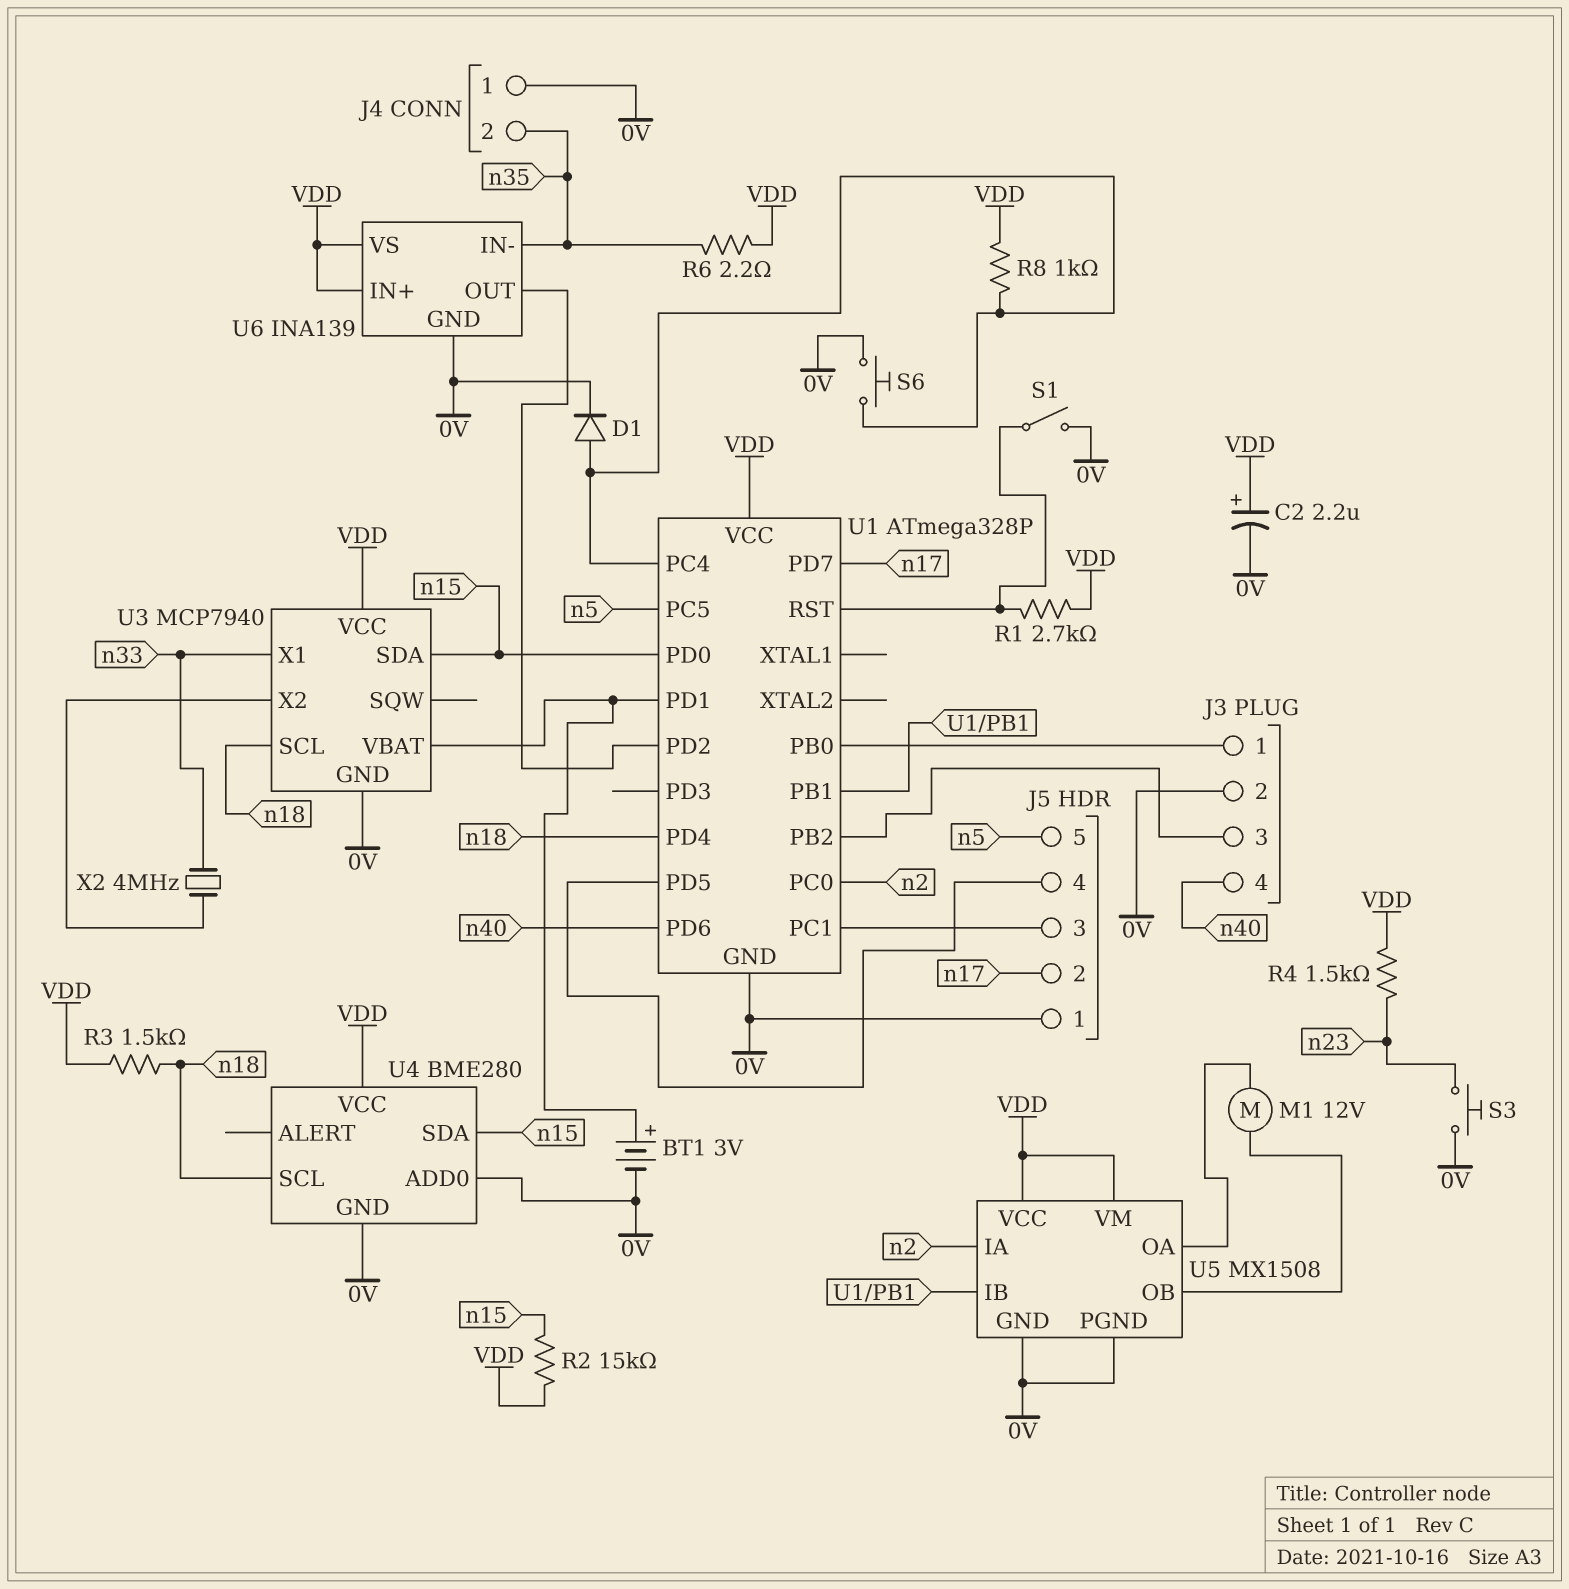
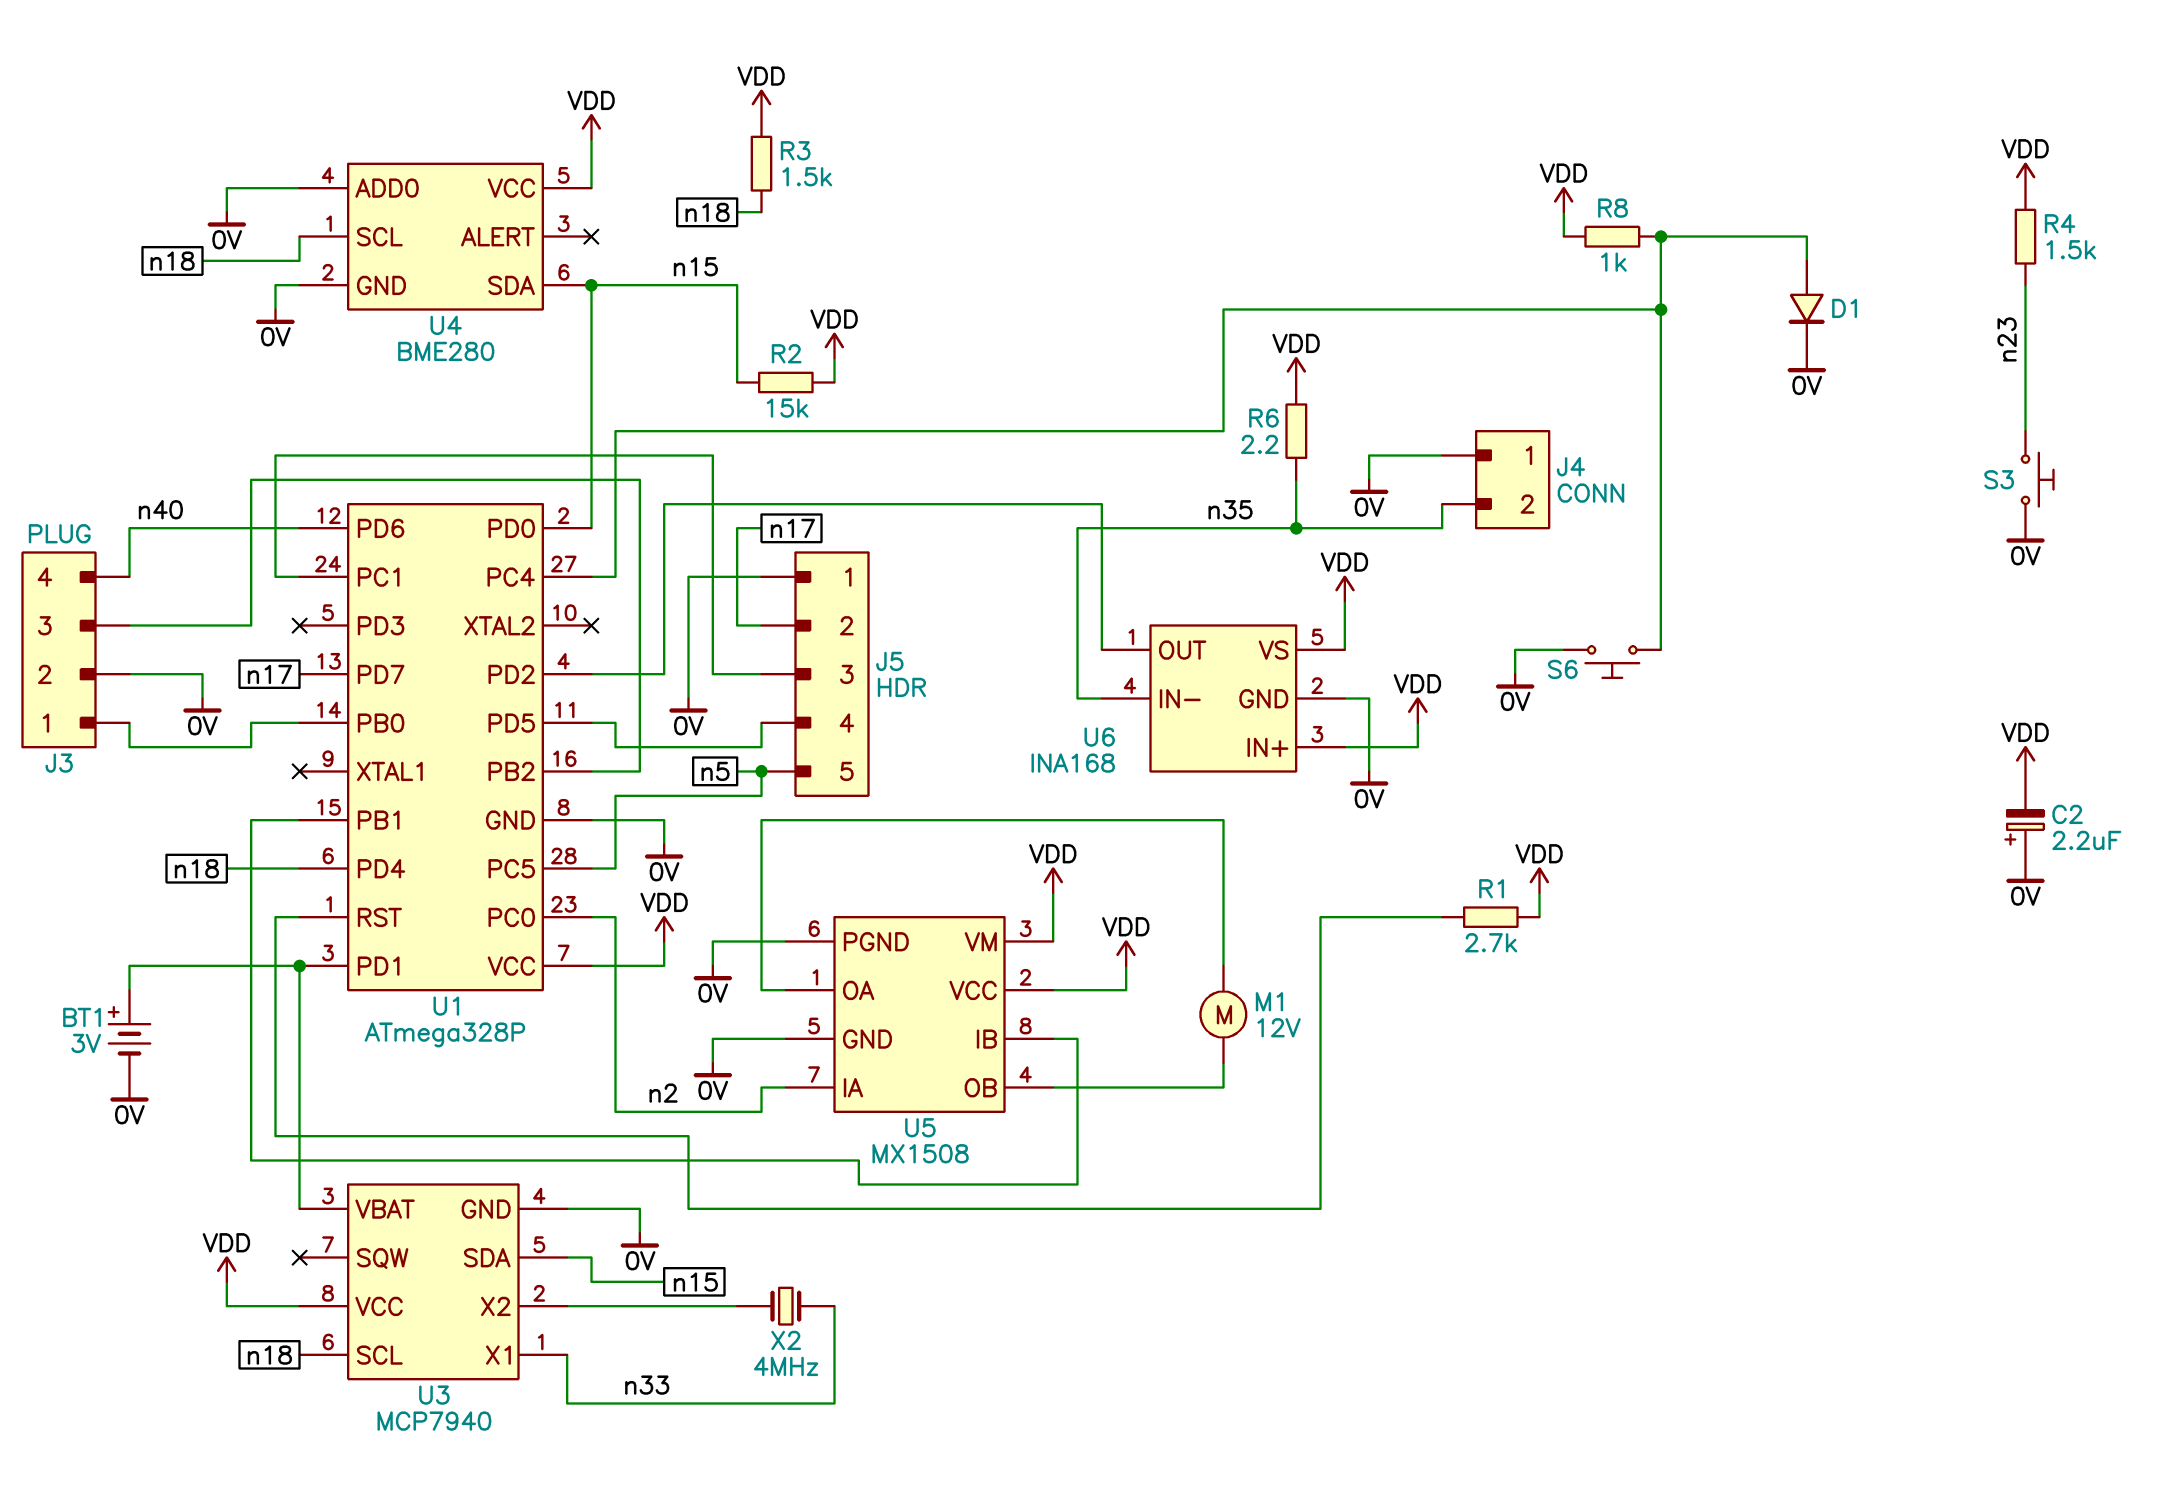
C2: 2.2uF (plus VDD, minus 0V) -> 2.2uF (plus 0V, minus VDD)
S1: switch (0V, U1/RST) -> none
U6: INA139 -> INA168

